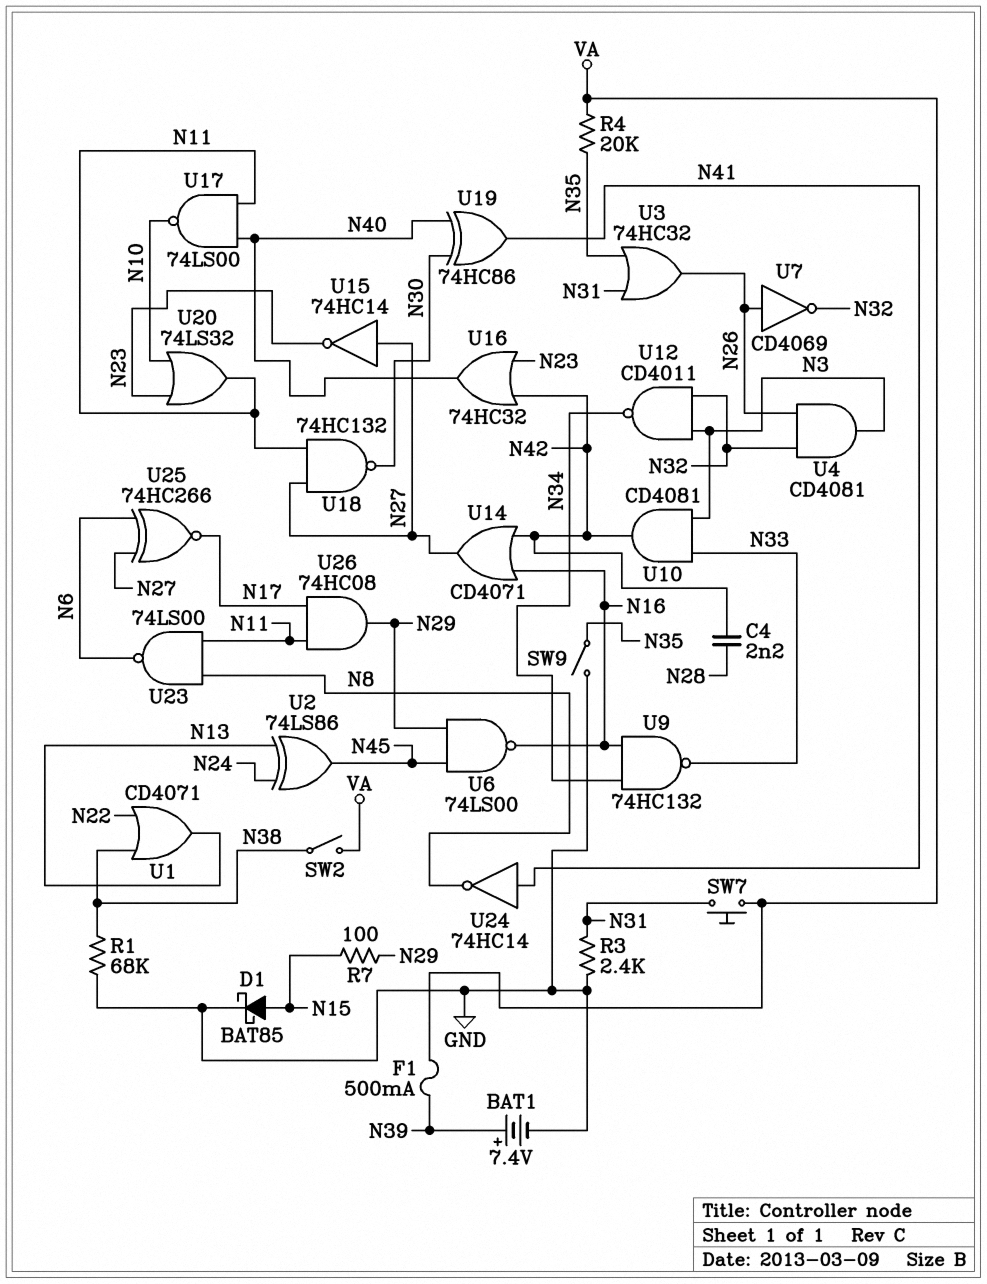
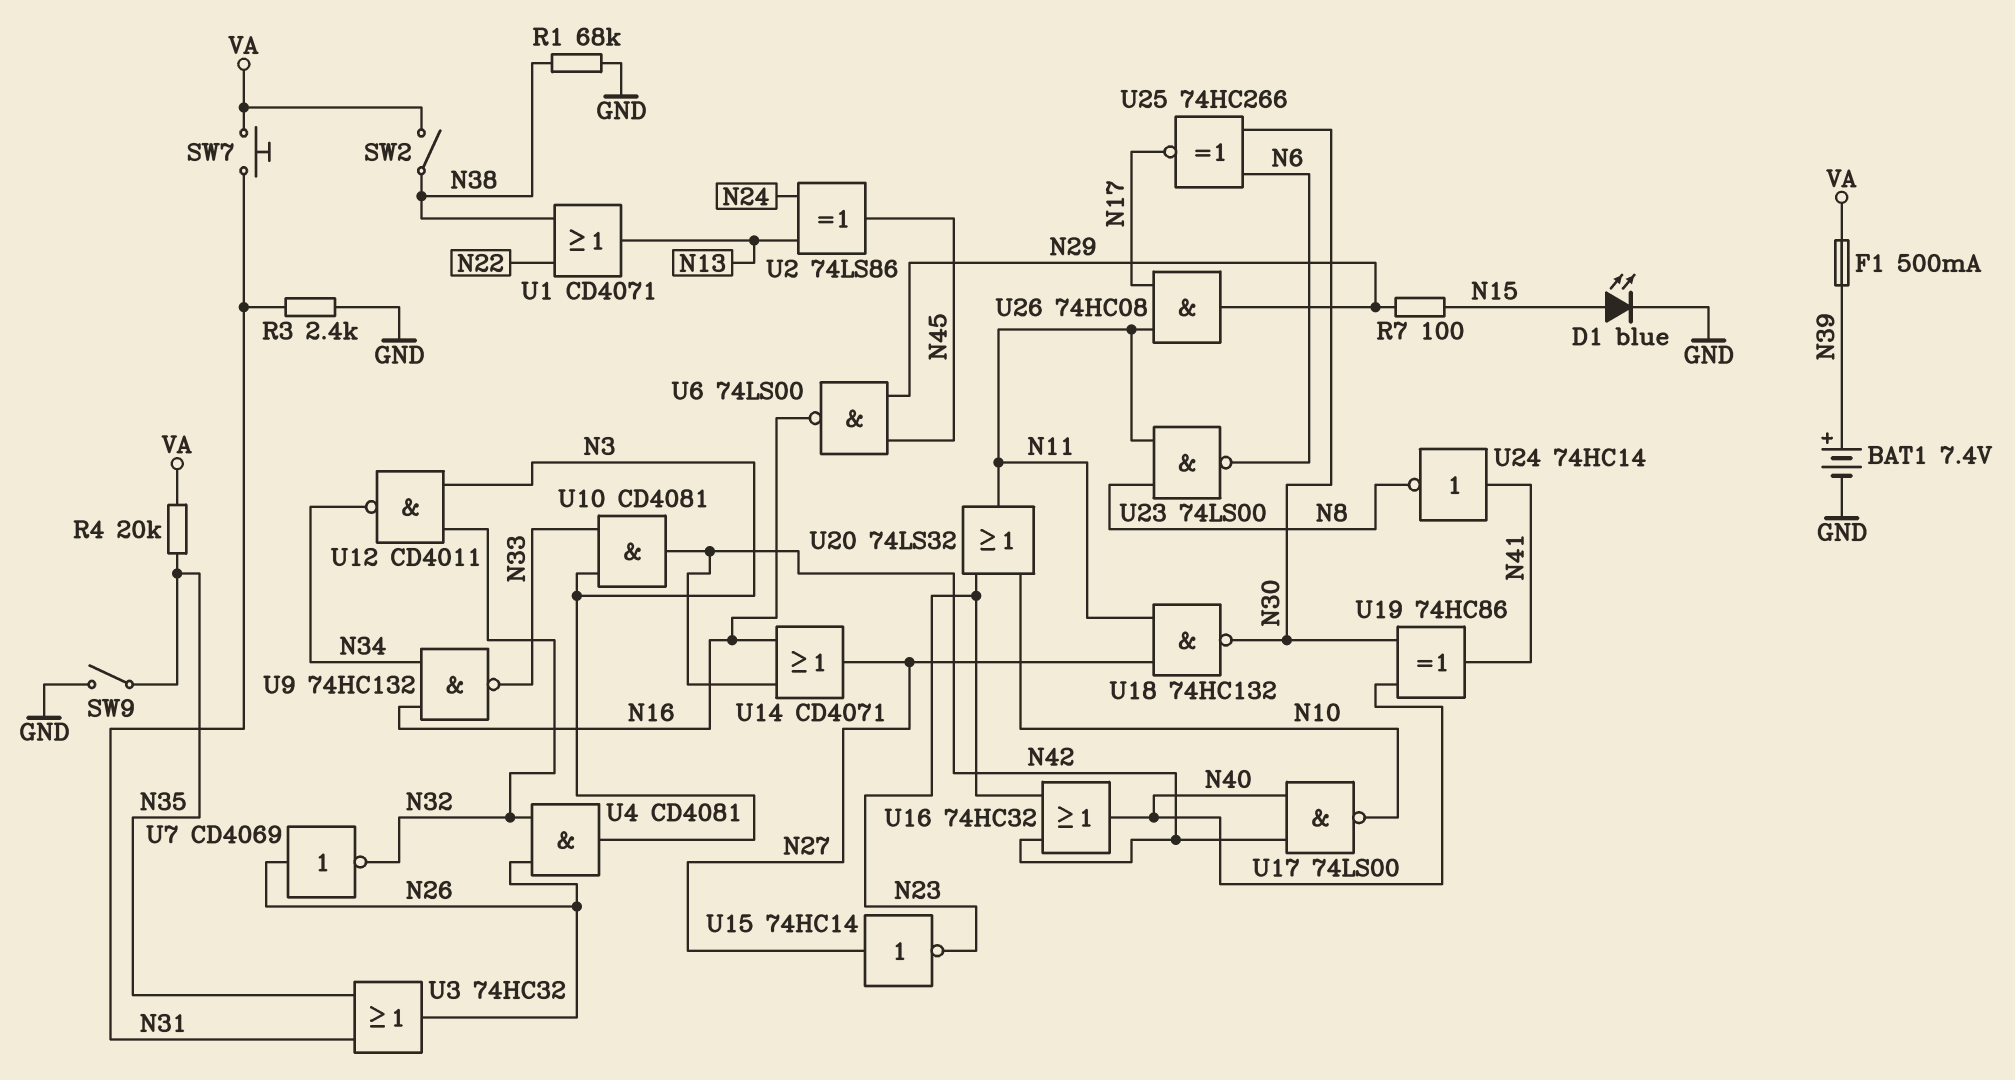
C4: 2.2nF (N28, N42) -> none
D1: schottky BAT85 (A N15, K GND) -> LED blue (A N15, K GND)
U17: NAND 74LS00 (in N11, in N40, out N10) -> NAND 74LS00 (in N40, in N42, out N10)
U25: XNOR 74HC266 (in N6, in N27, out N17) -> XNOR 74HC266 (in N6, in N30, out N17)

